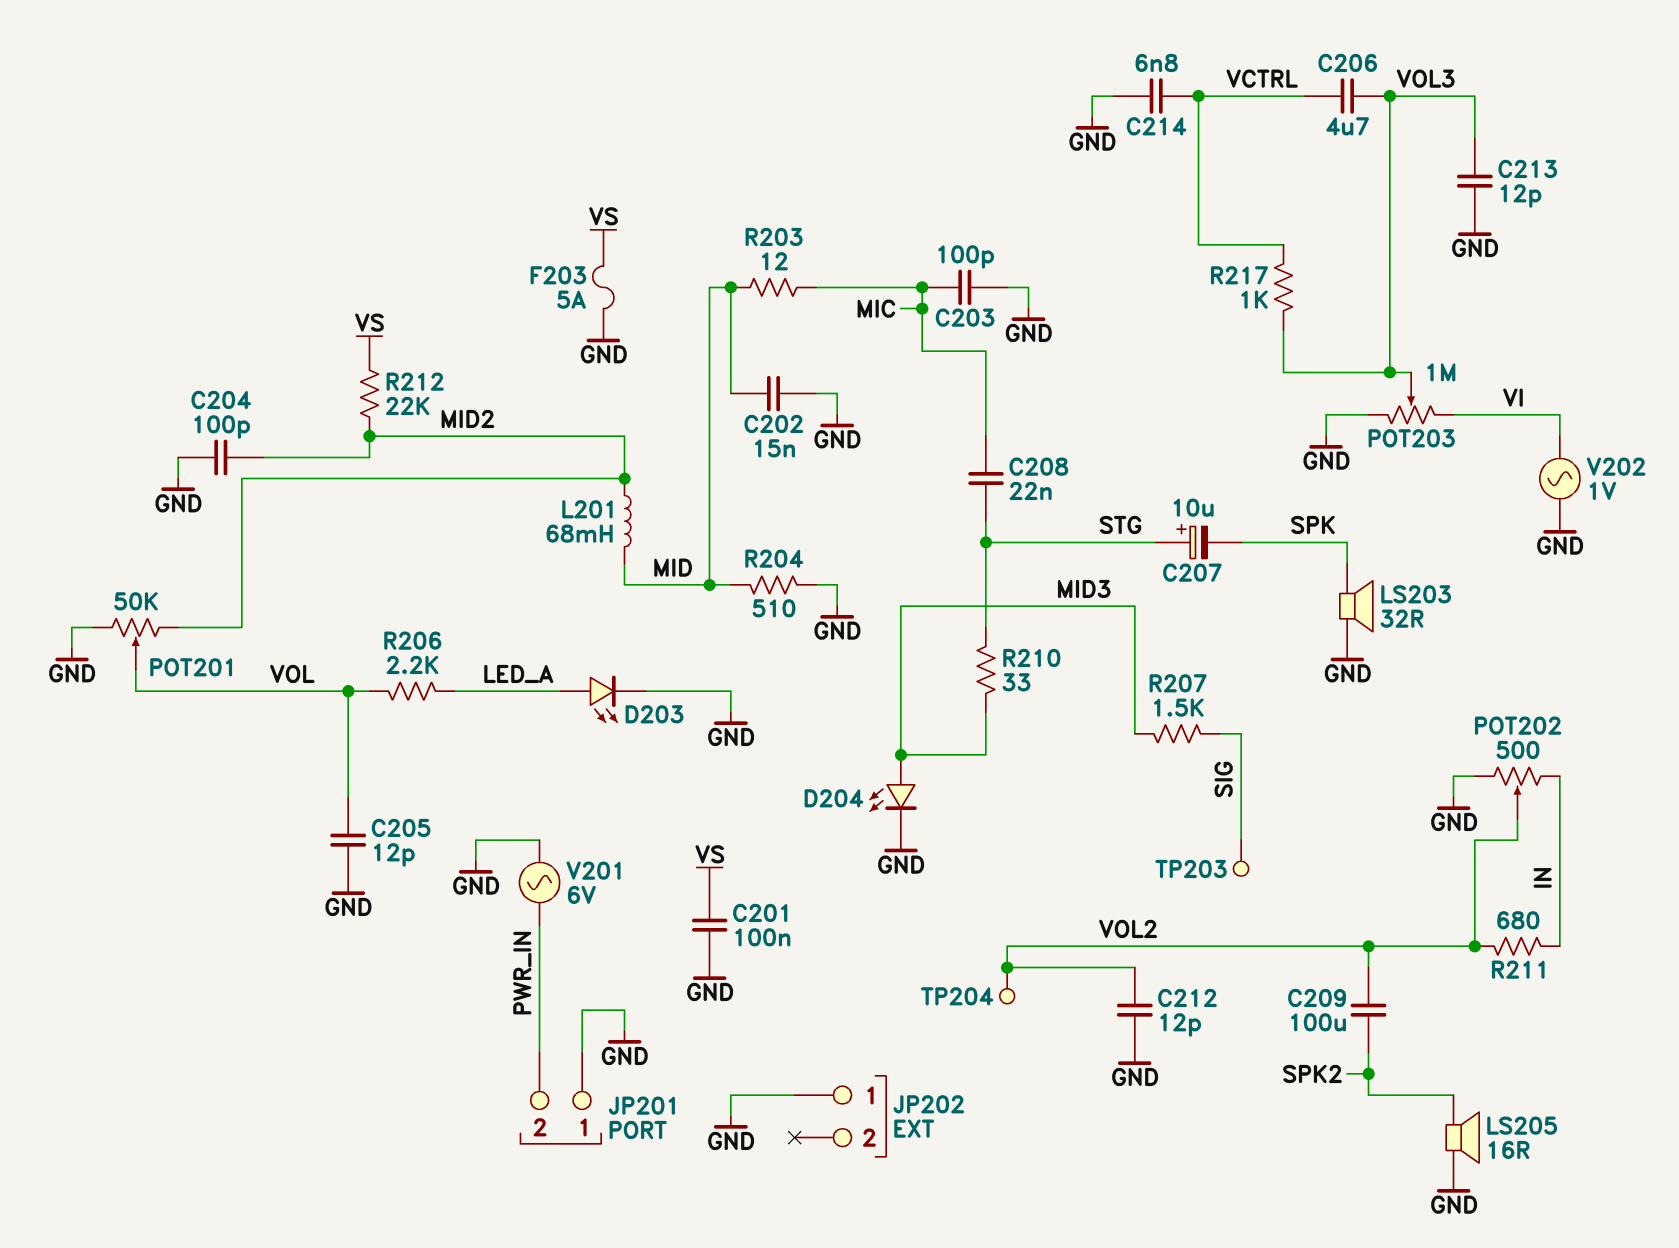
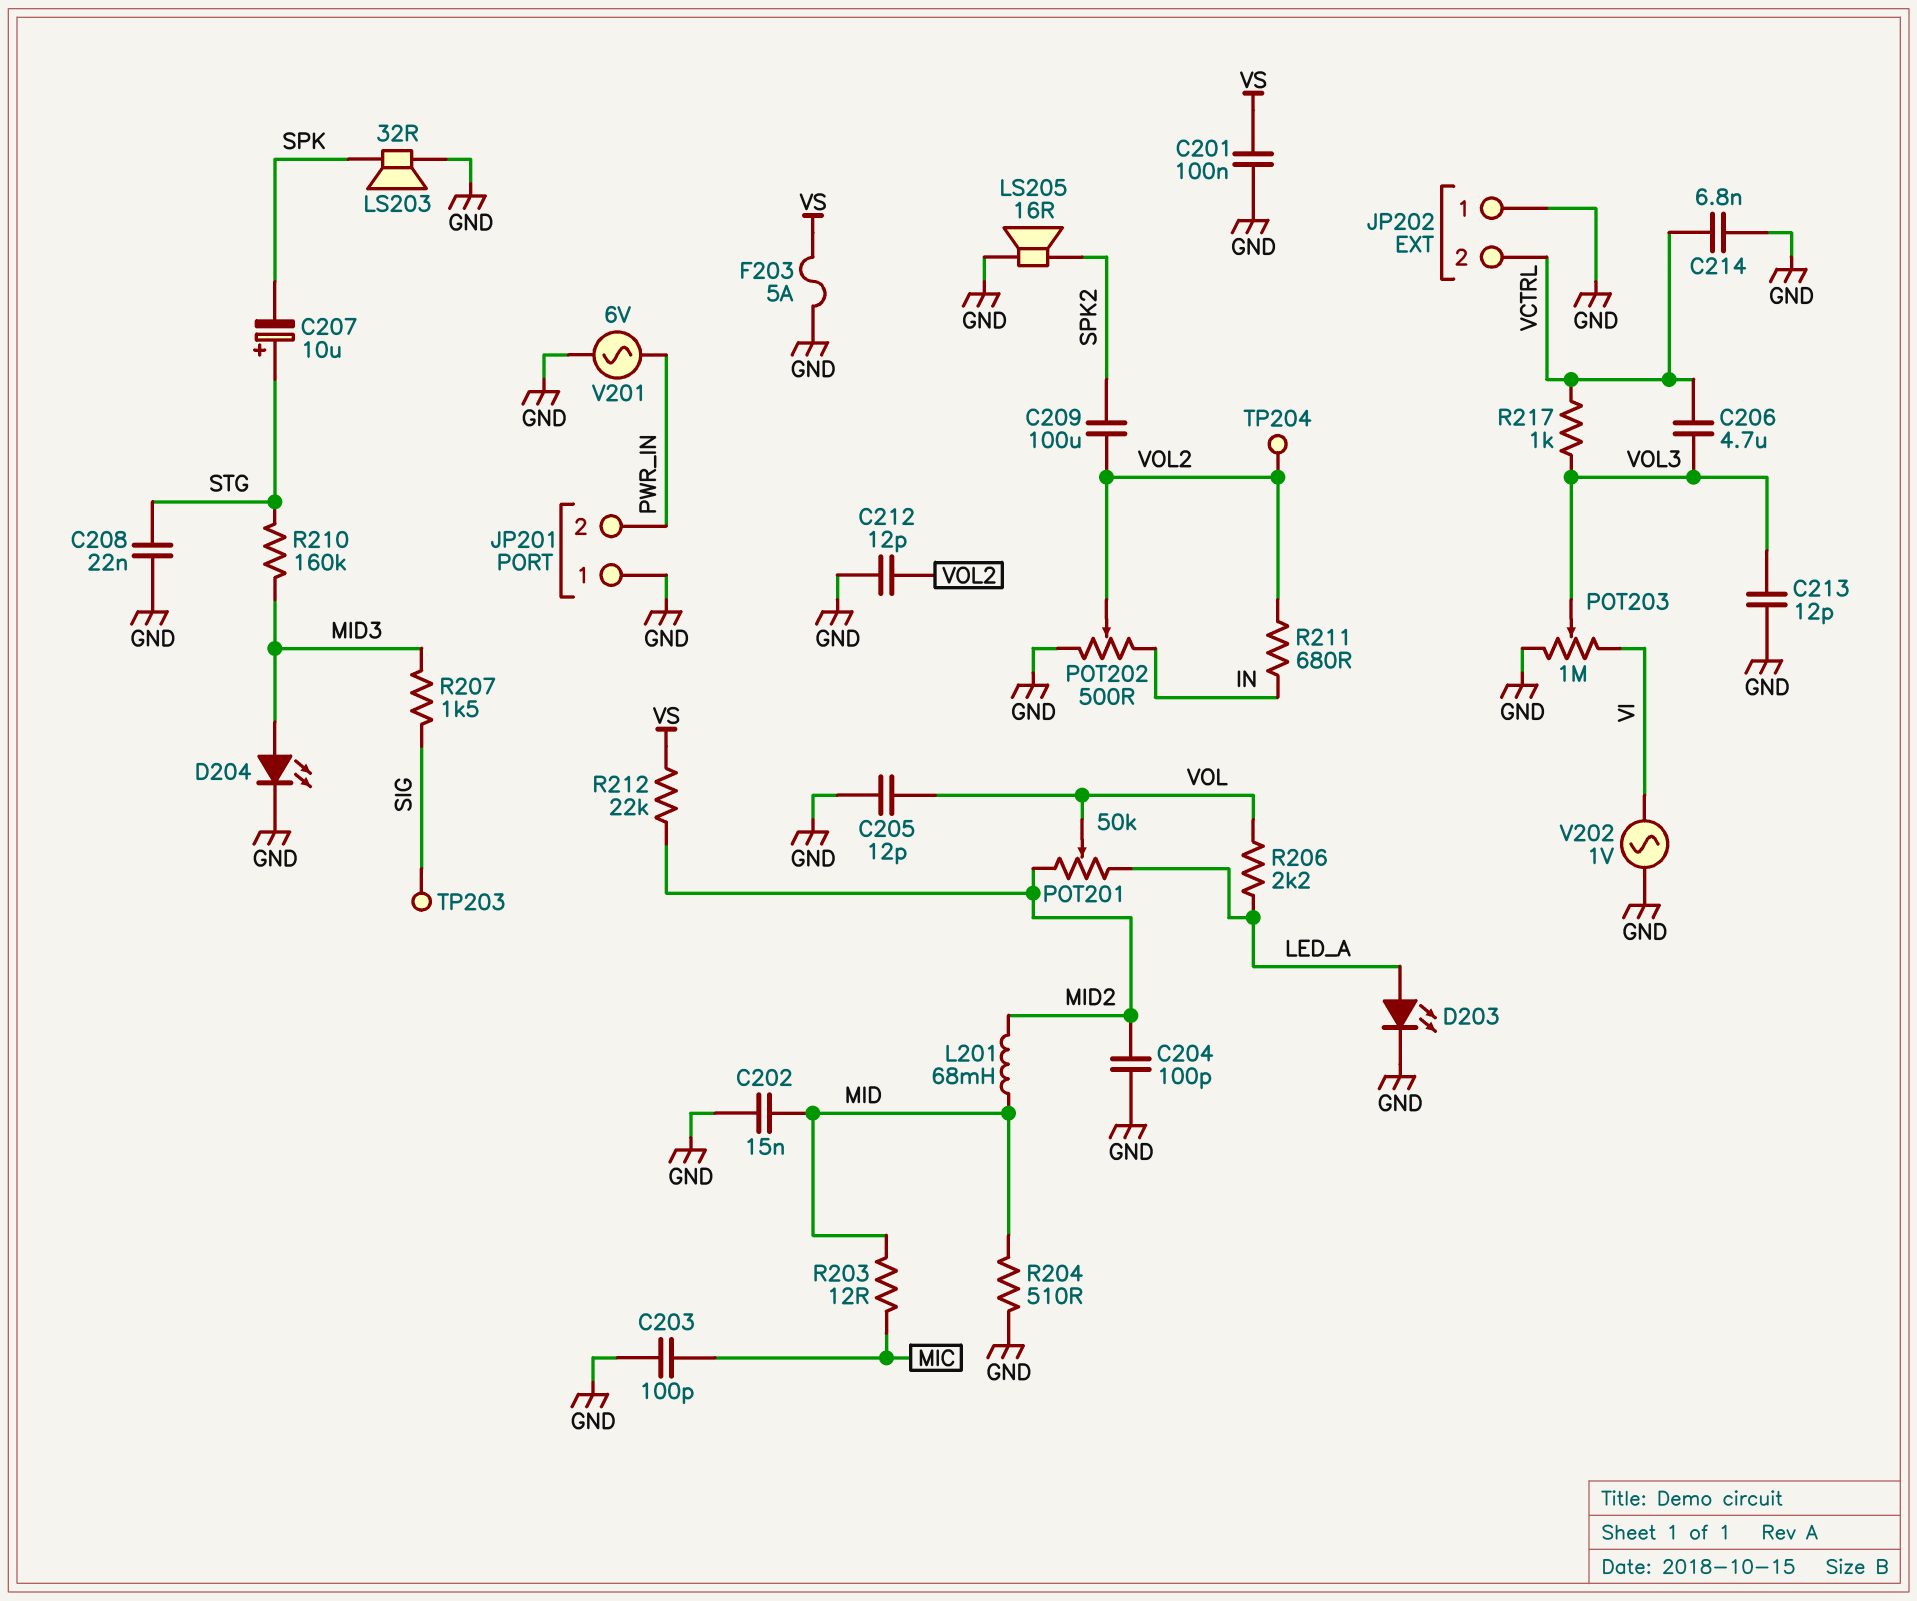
C208: 22nF (MIC, STG) -> 22nF (GND, STG)
JP202 pin 2: none -> VCTRL
POT201: 50k (GND, MID2, wiper VOL) -> 50k (LED_A, MID2, wiper VOL)
R210: 33 (MID3, STG) -> 160k (MID3, STG)

